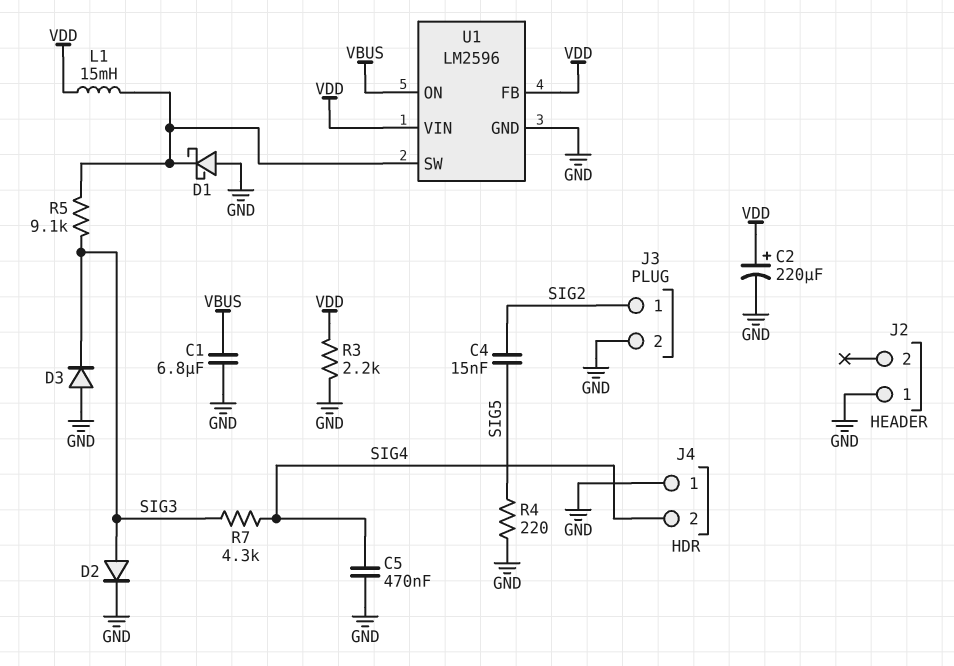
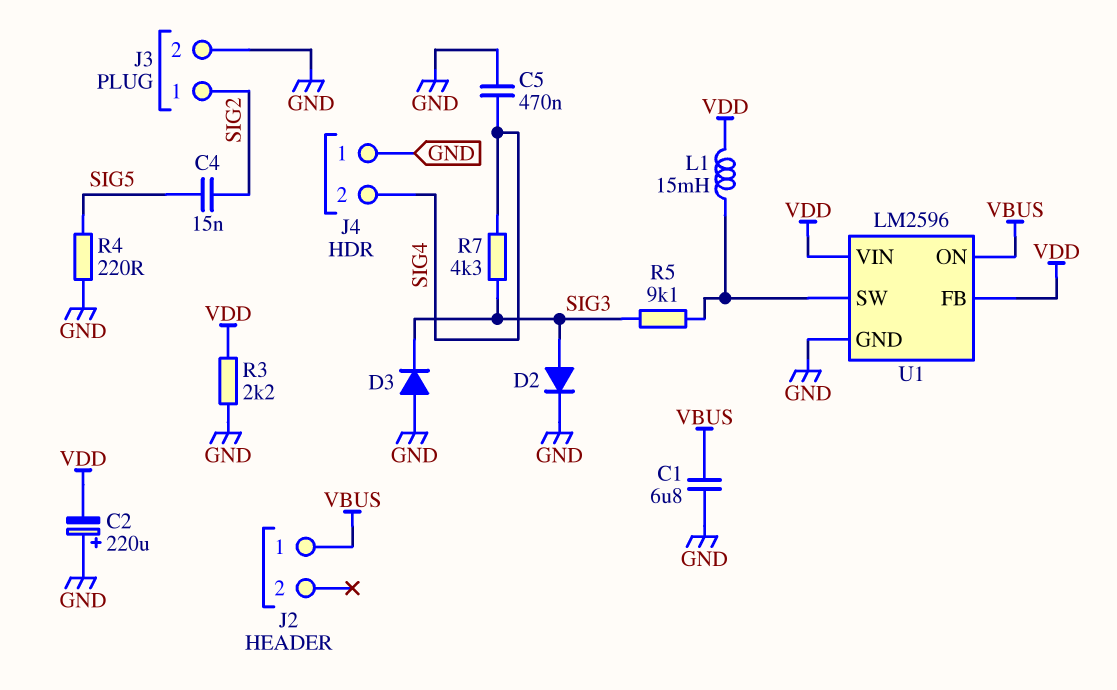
C2: 220uF (plus VDD, minus GND) -> 220uF (plus GND, minus VDD)
D1: schottky (A GND, K U1/SW) -> none
J2 pin 1: GND -> VBUS

